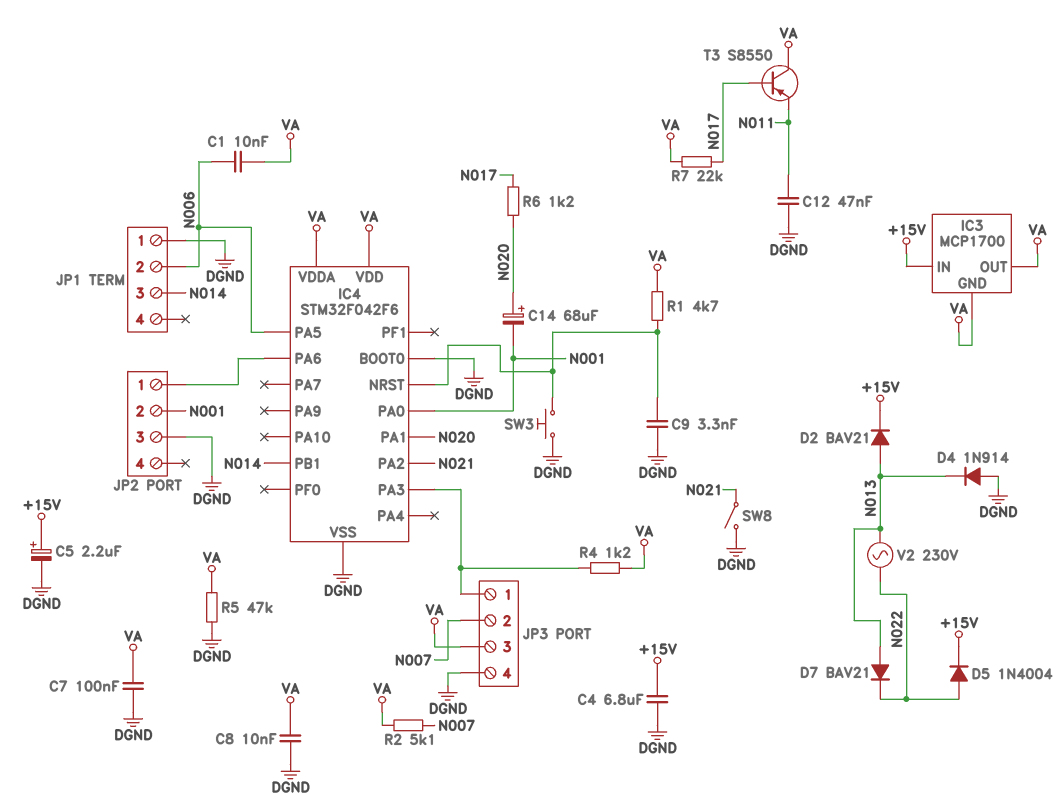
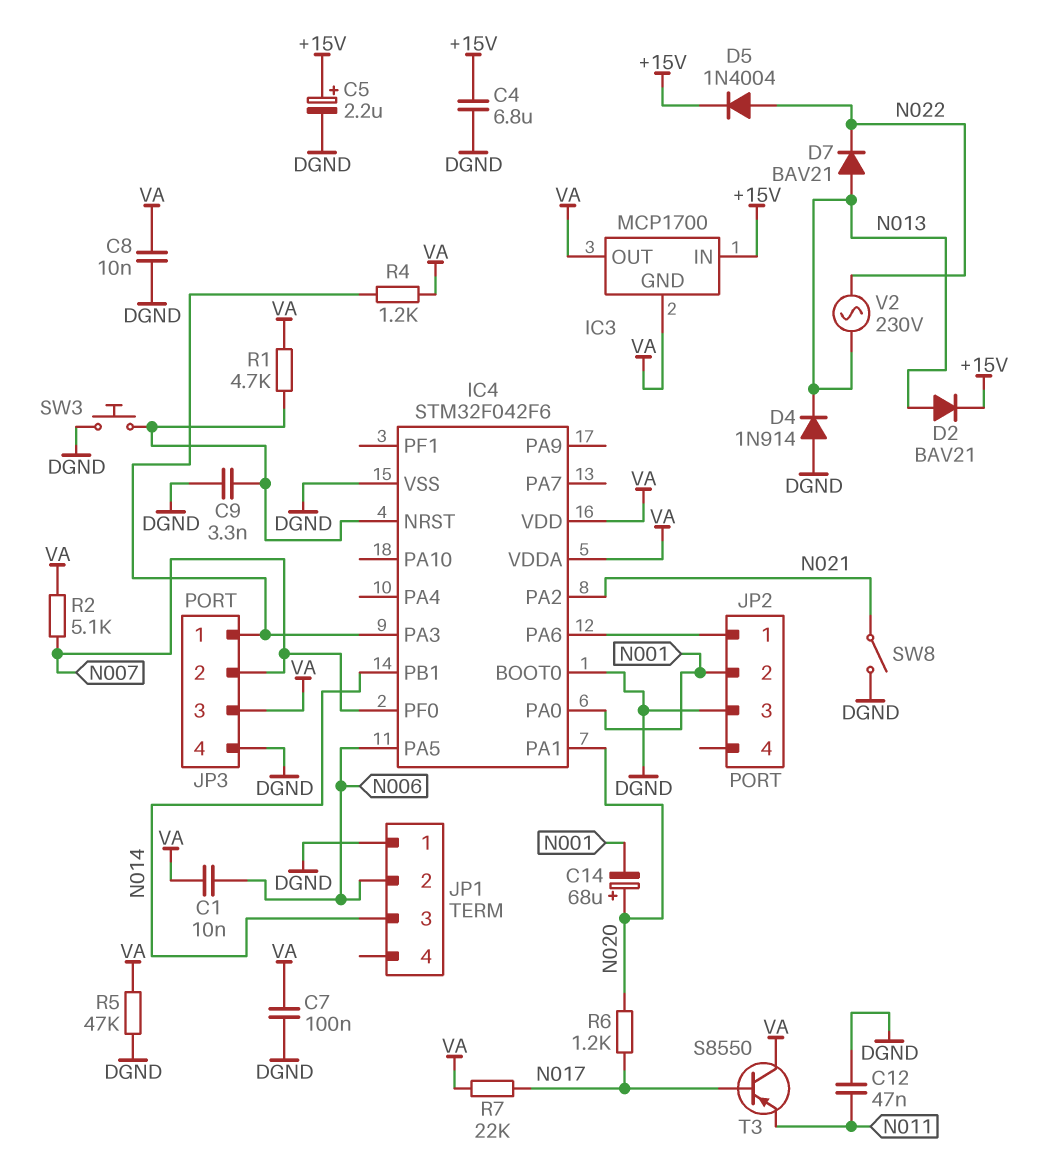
IC4 pin PF0: none -> N007

